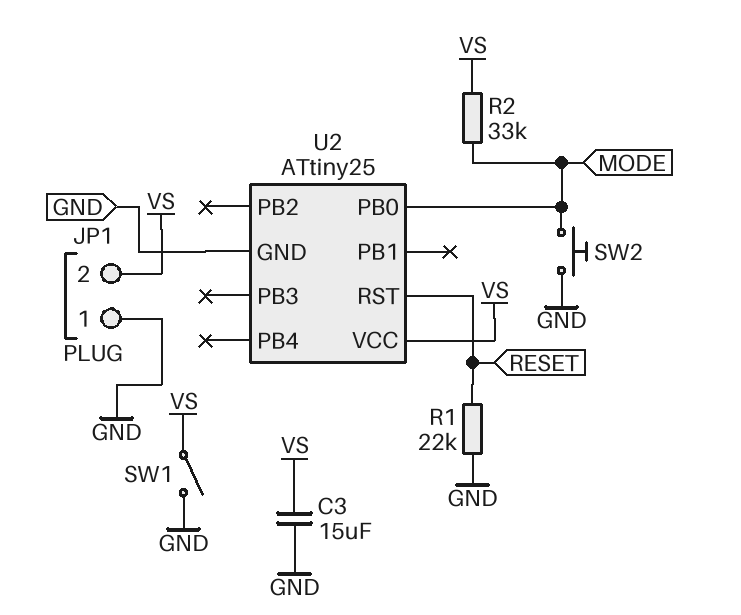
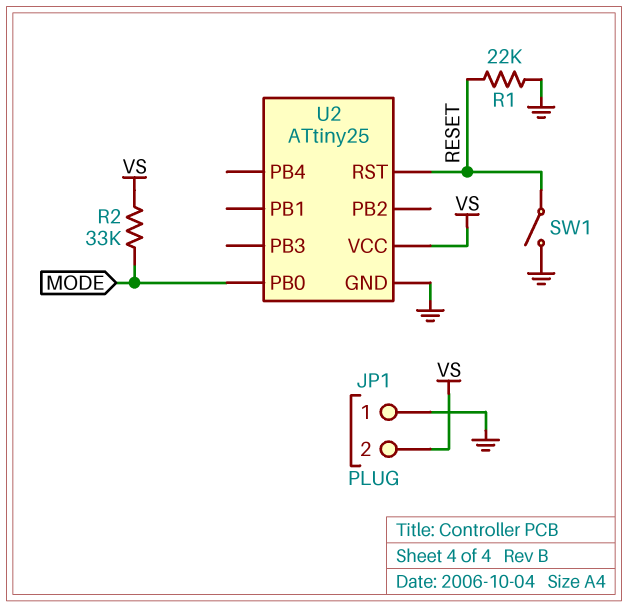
C3: 15uF (GND, VS) -> none
SW1: switch (GND, VS) -> switch (GND, RESET)
SW2: button (GND, MODE) -> none

